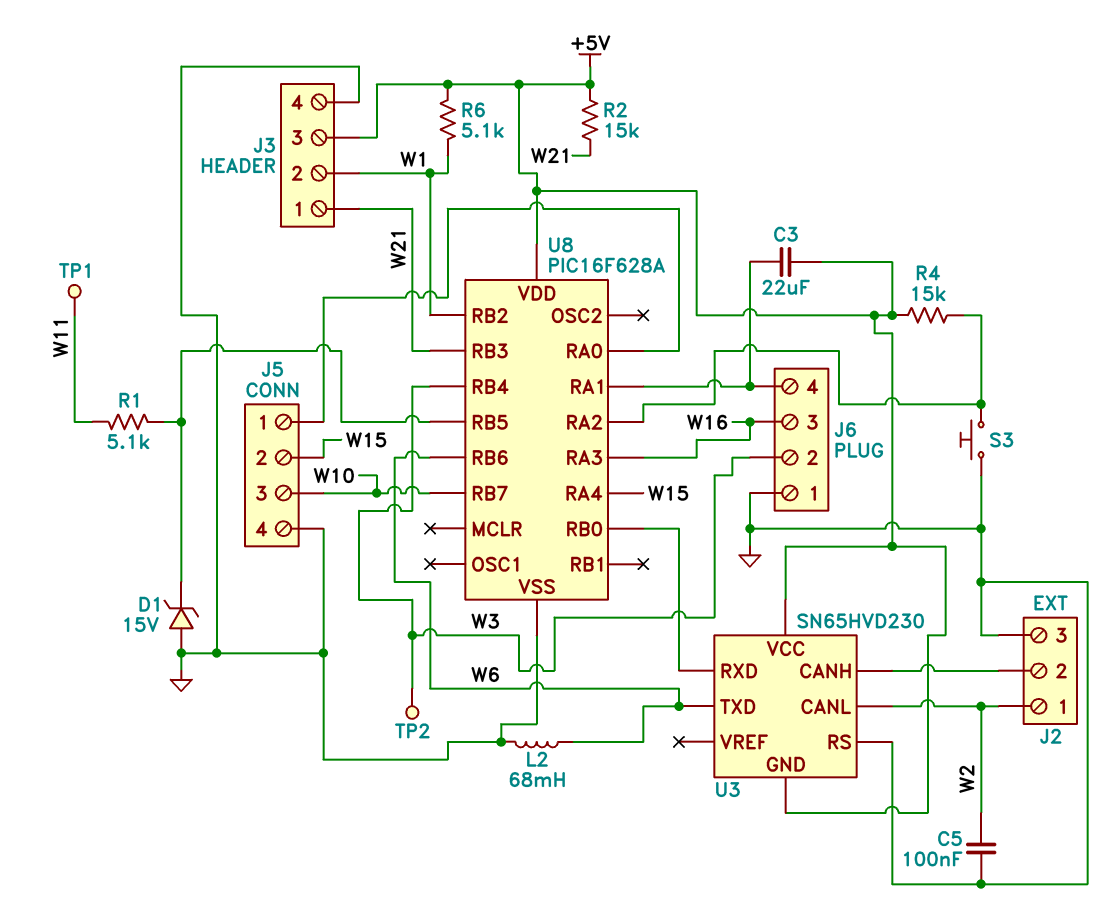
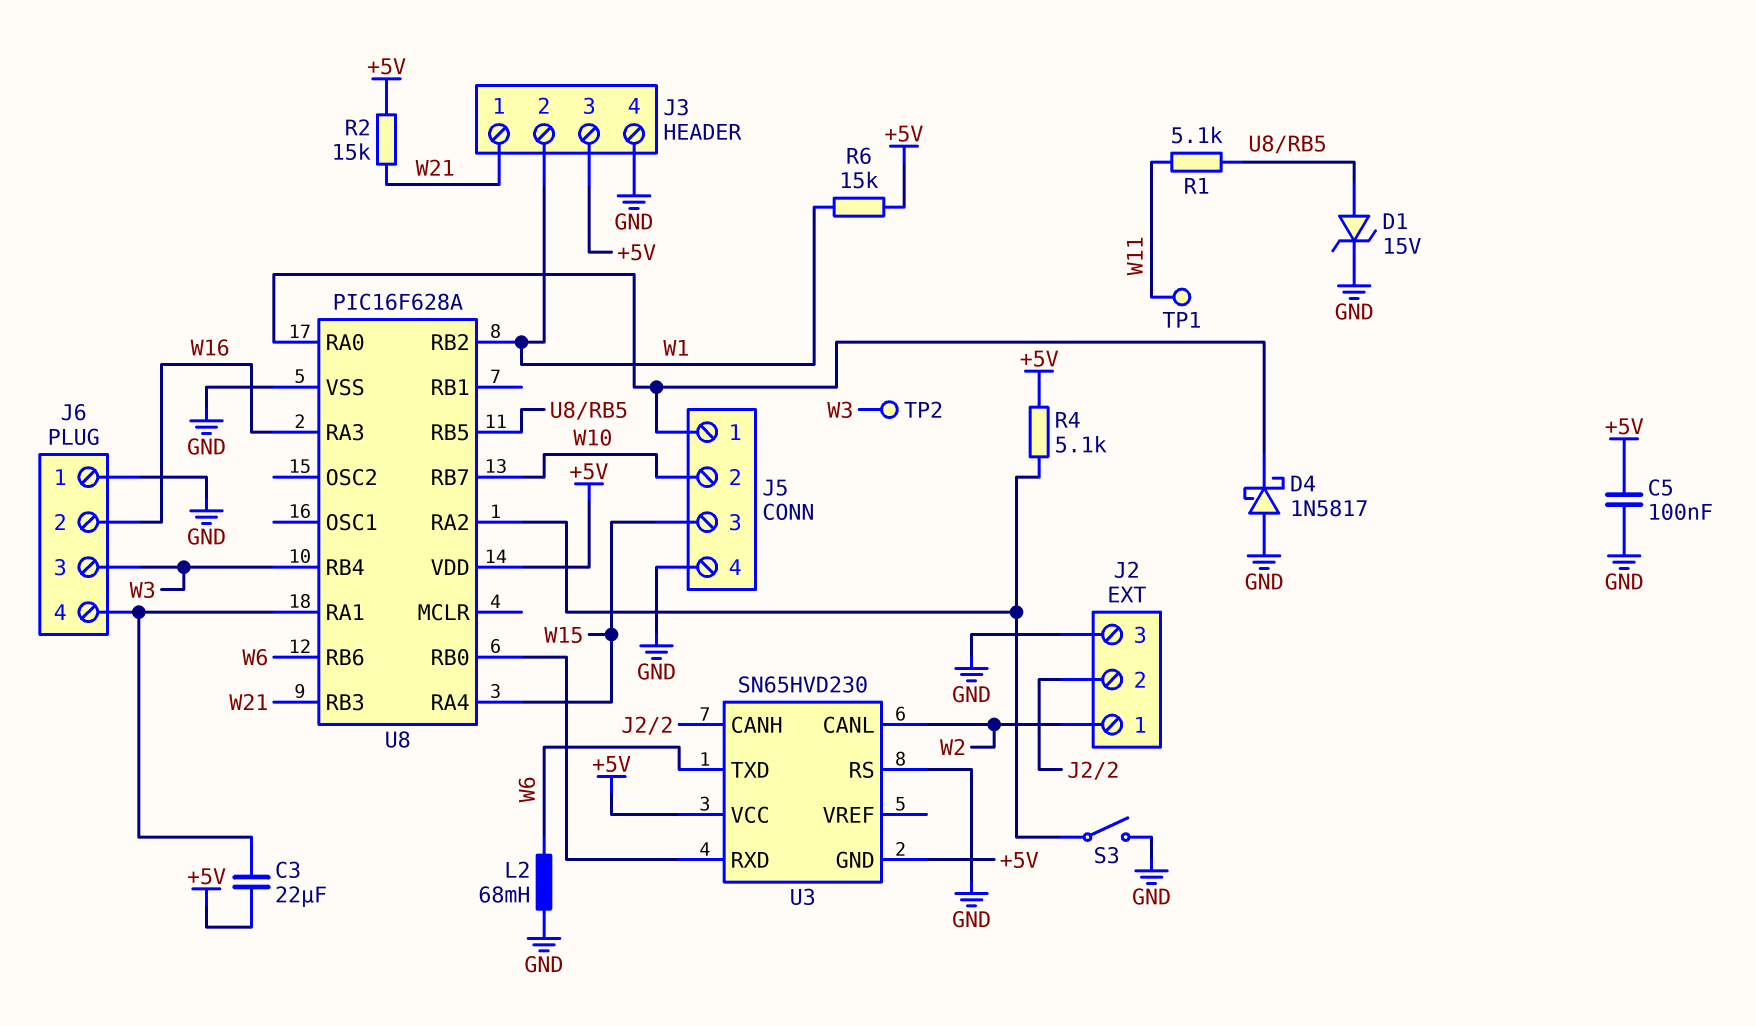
C5: 100nF (GND, W2) -> 100nF (+5V, GND)
D1: zener 15V (A GND, K U8/RB5) -> zener 15V (A U8/RB5, K GND)
D4: none -> schottky 1N5817 (A GND, K J5/1)
J5 pin 2: W15 -> W10
J5 pin 3: W10 -> W15
J6 pin 2: W3 -> W16
J6 pin 3: W16 -> W3
R4: 15k (+5V, U8/RA2) -> 5.1k (+5V, U8/RA2)
R6: 5.1k (+5V, W1) -> 15k (+5V, W1)
S3: button (GND, U8/RA2) -> switch (GND, U8/RA2)

